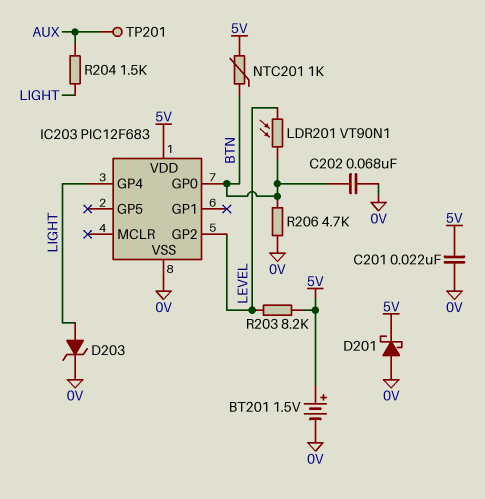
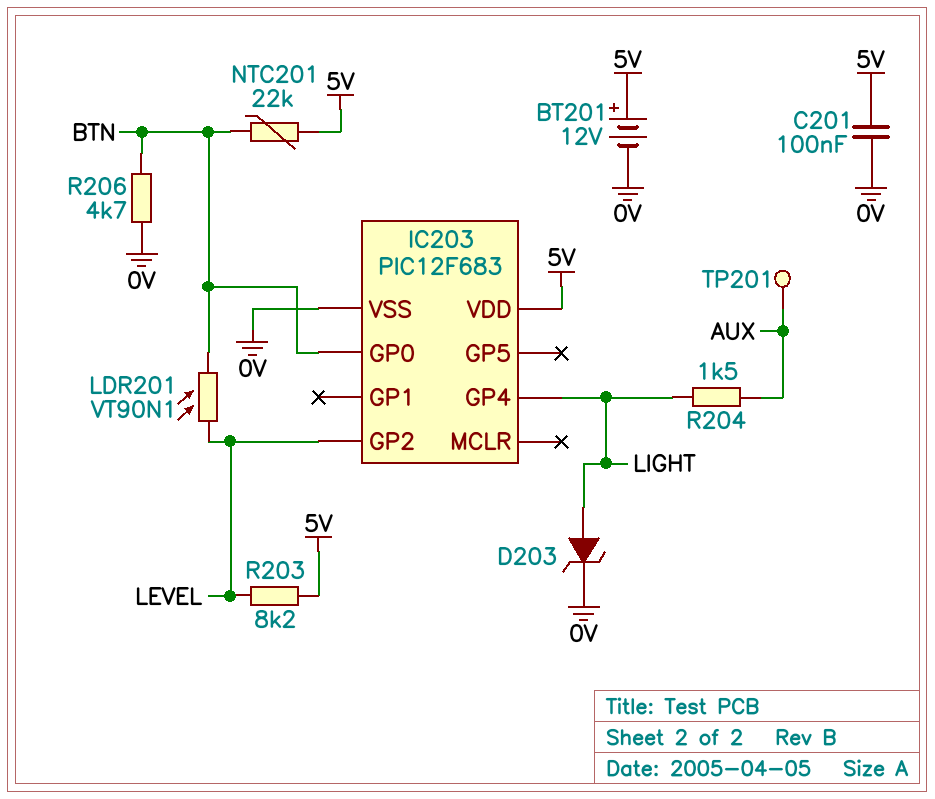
BT201: 1.5V (plus 5V, minus 0V) -> 12V (plus 5V, minus 0V)
C201: 22nF (0V, 5V) -> 100nF (0V, 5V)
C202: 68nF (0V, BTN) -> none
D201: schottky (A 0V, K 5V) -> none
NTC201: 1k (5V, BTN) -> 22k (5V, BTN)

